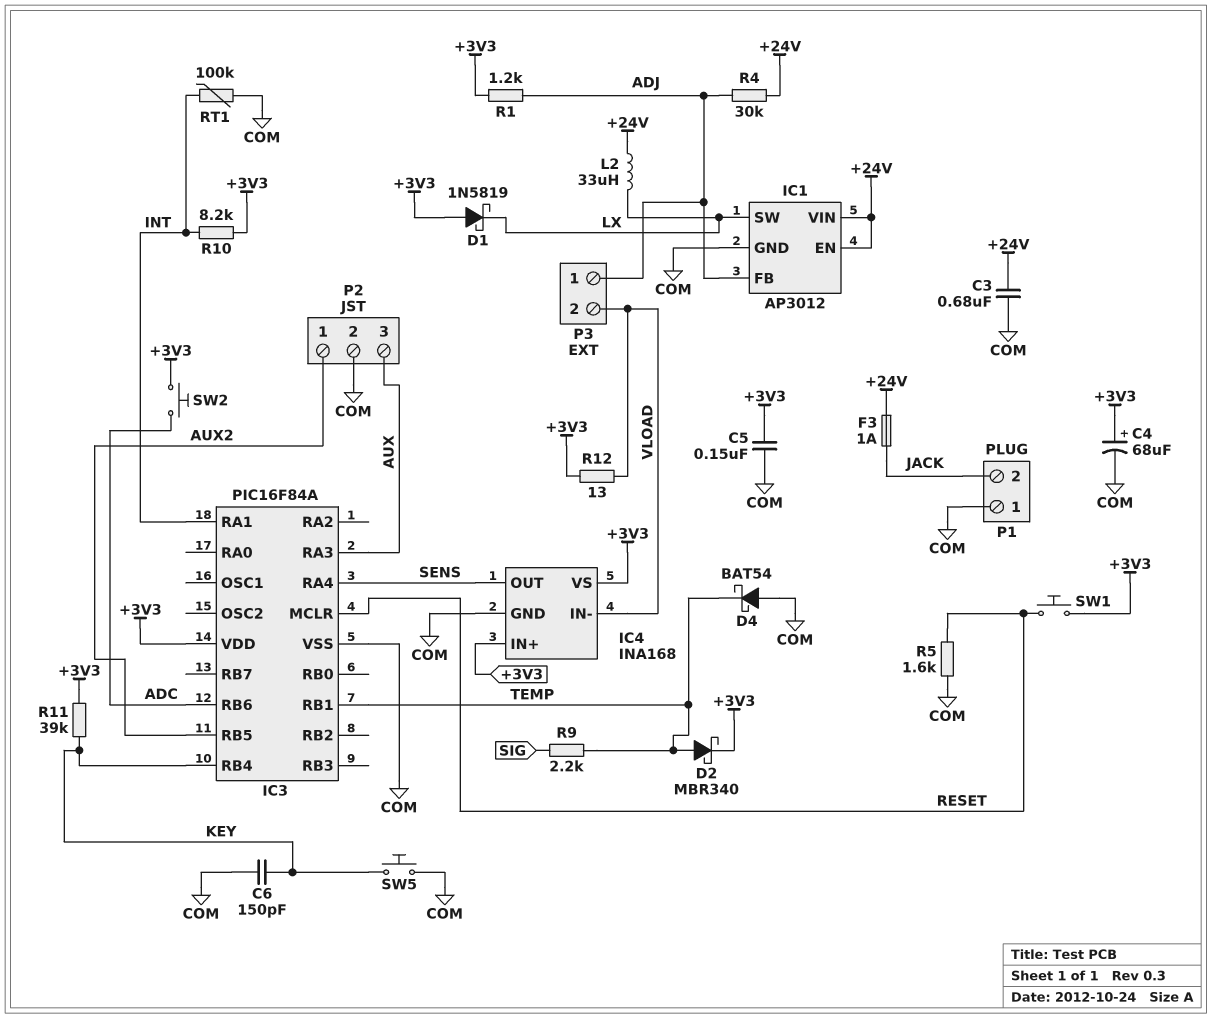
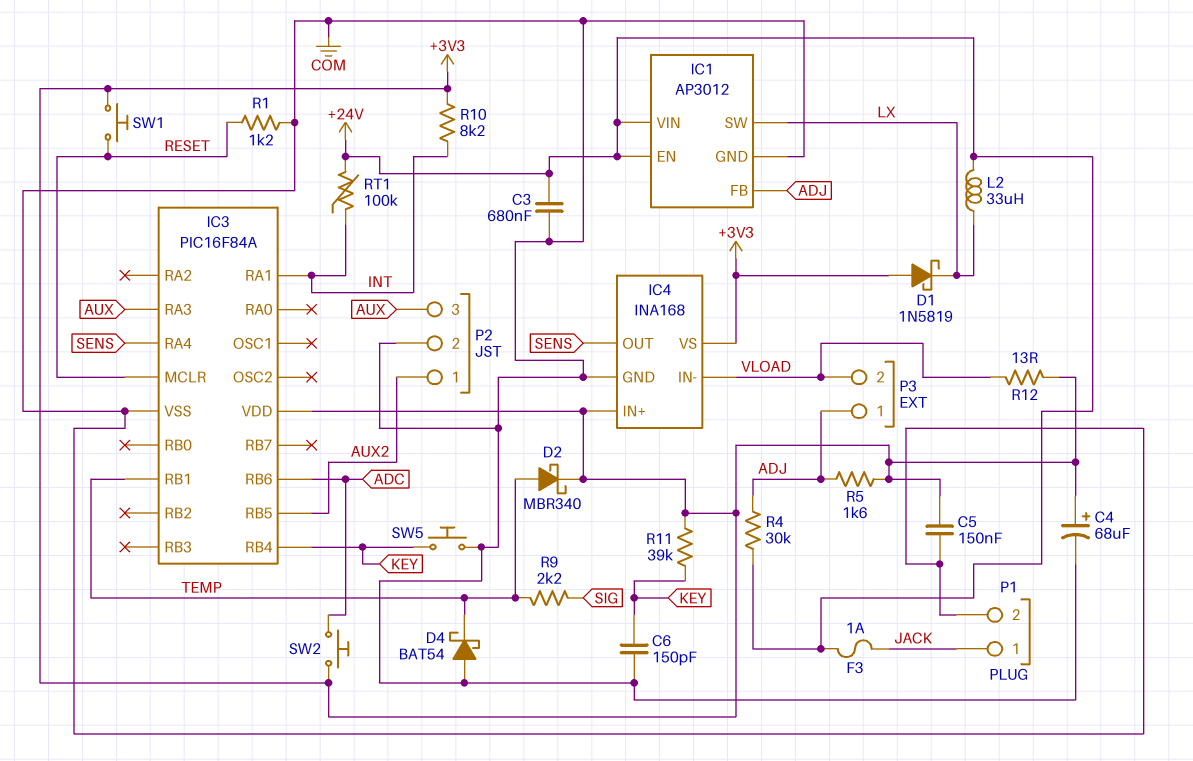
P1 pin 1: COM -> JACK
P1 pin 2: JACK -> COM
R1: 1.2k (+3V3, ADJ) -> 1.2k (COM, RESET)
R5: 1.6k (COM, RESET) -> 1.6k (+3V3, ADJ)
RT1: 100k (COM, INT) -> 100k (+24V, INT)

